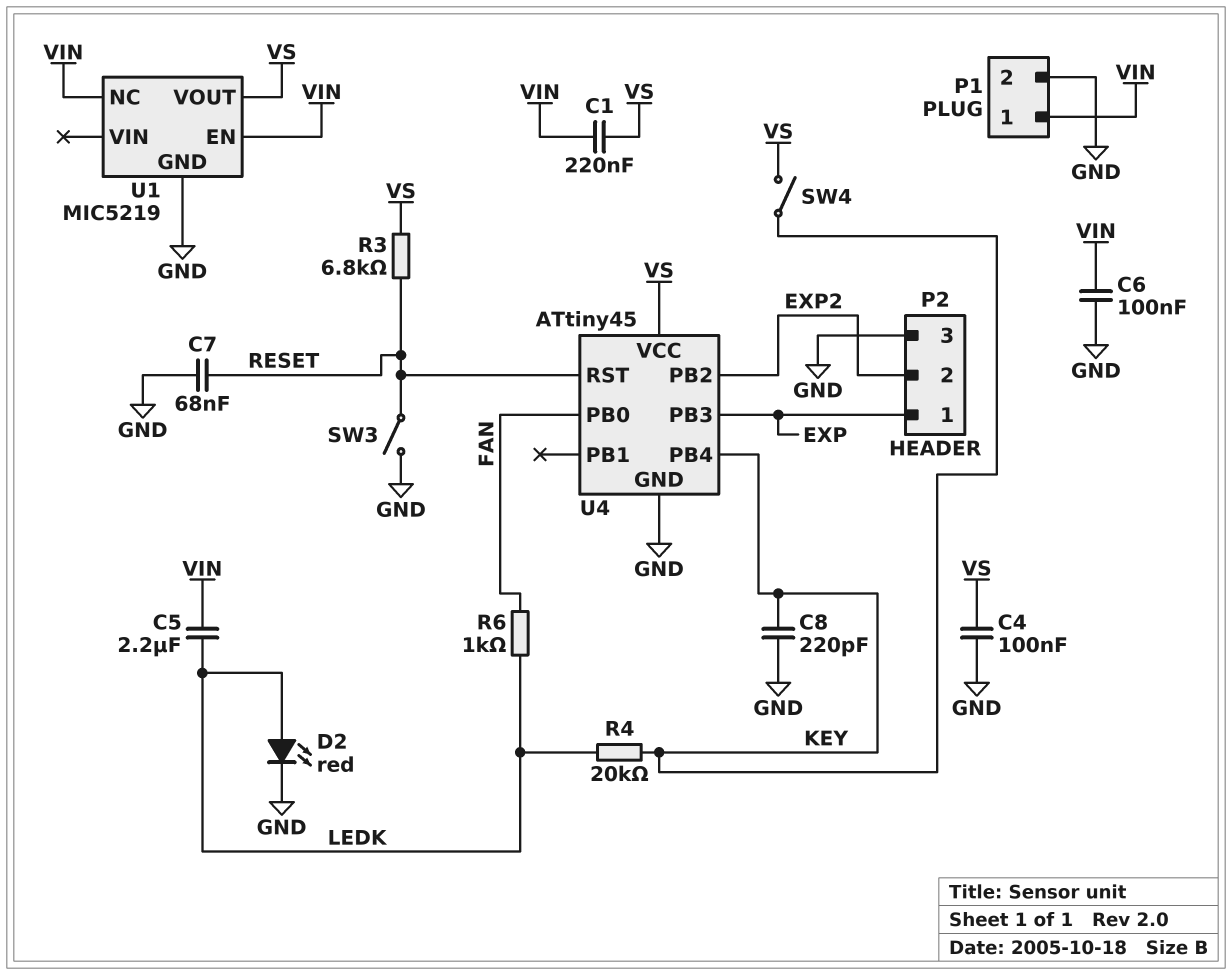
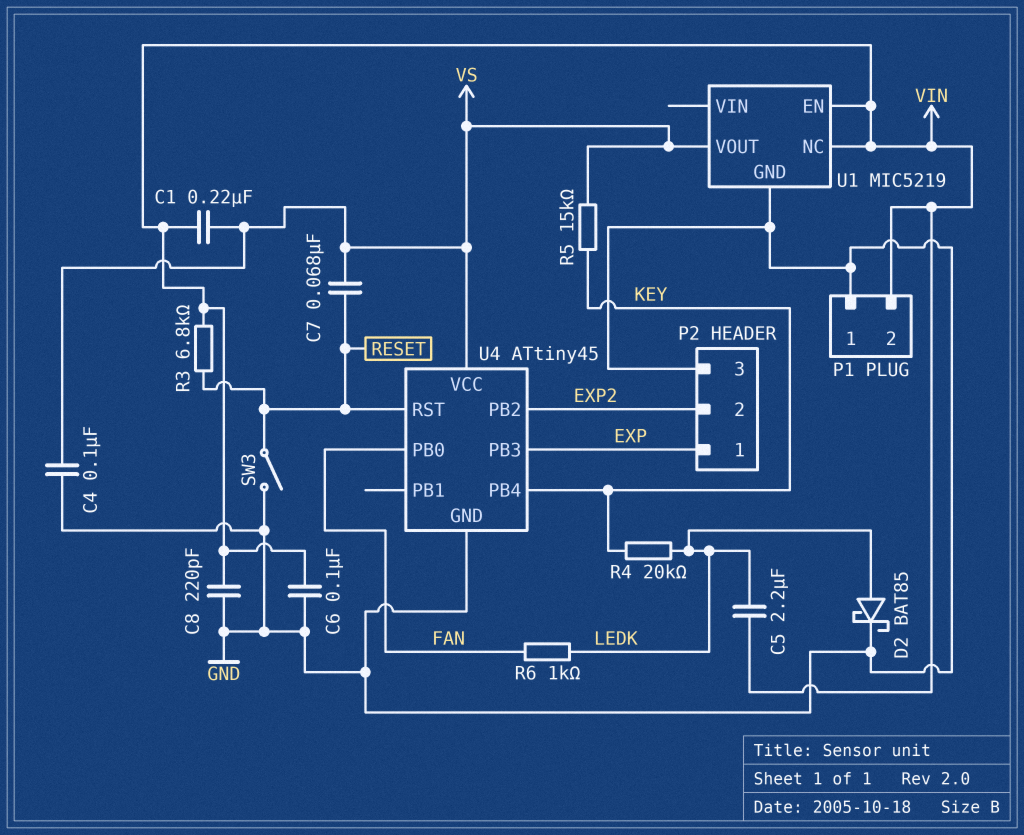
C7: 68nF (GND, RESET) -> 68nF (RESET, VS)
C8: 220pF (GND, KEY) -> 220pF (GND, VIN)
D2: LED red (A LEDK, K GND) -> schottky BAT85 (A LEDK, K GND)
P1 pin 1: VIN -> GND
P1 pin 2: GND -> VIN
R3: 6.8k (RESET, VS) -> 6.8k (RESET, VIN)
R5: none -> 15k (KEY, VS)
SW4: switch (KEY, VS) -> none

